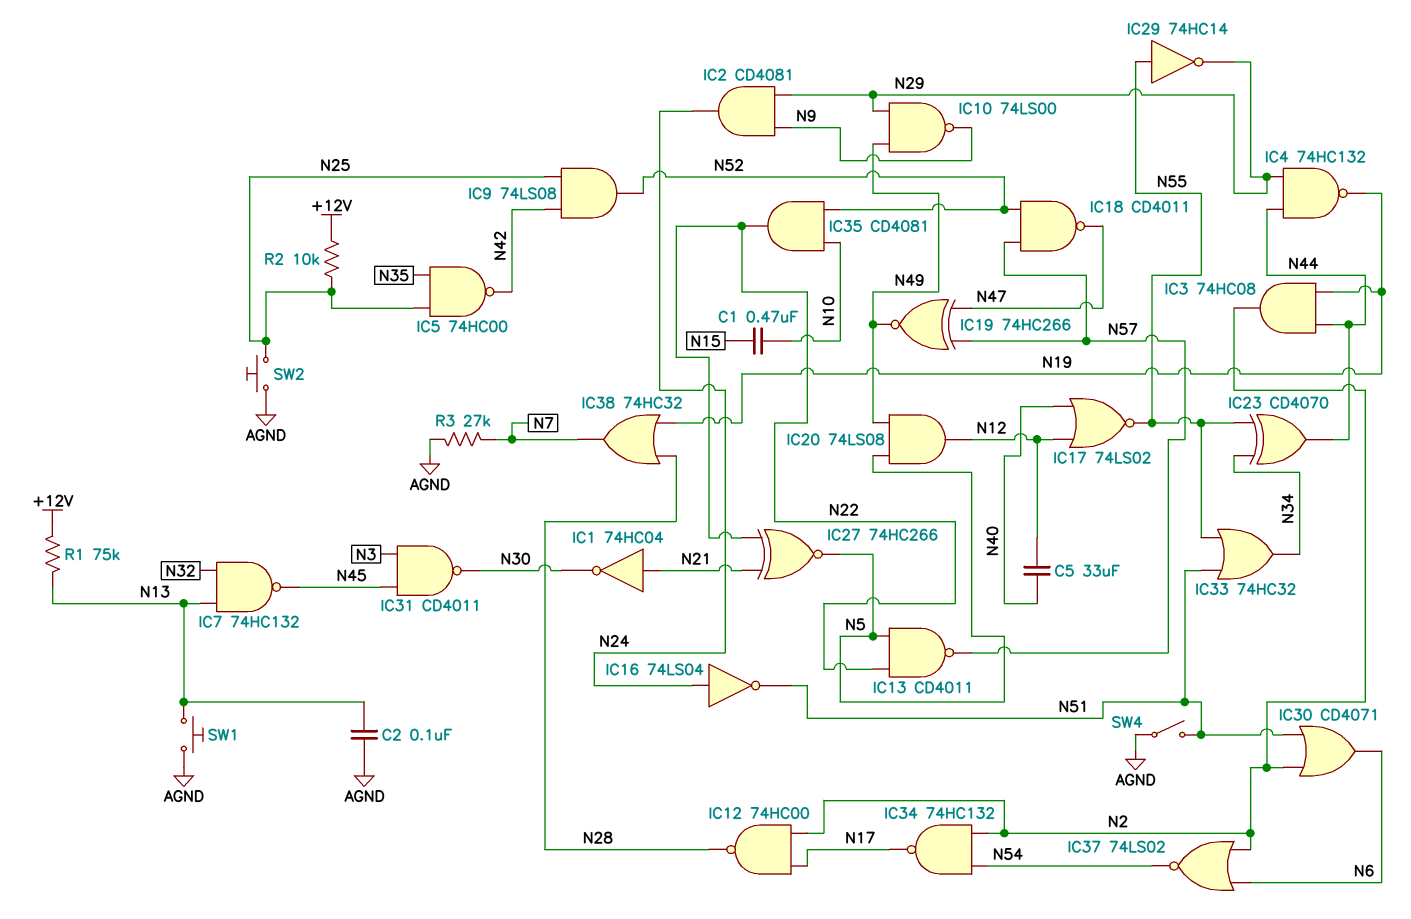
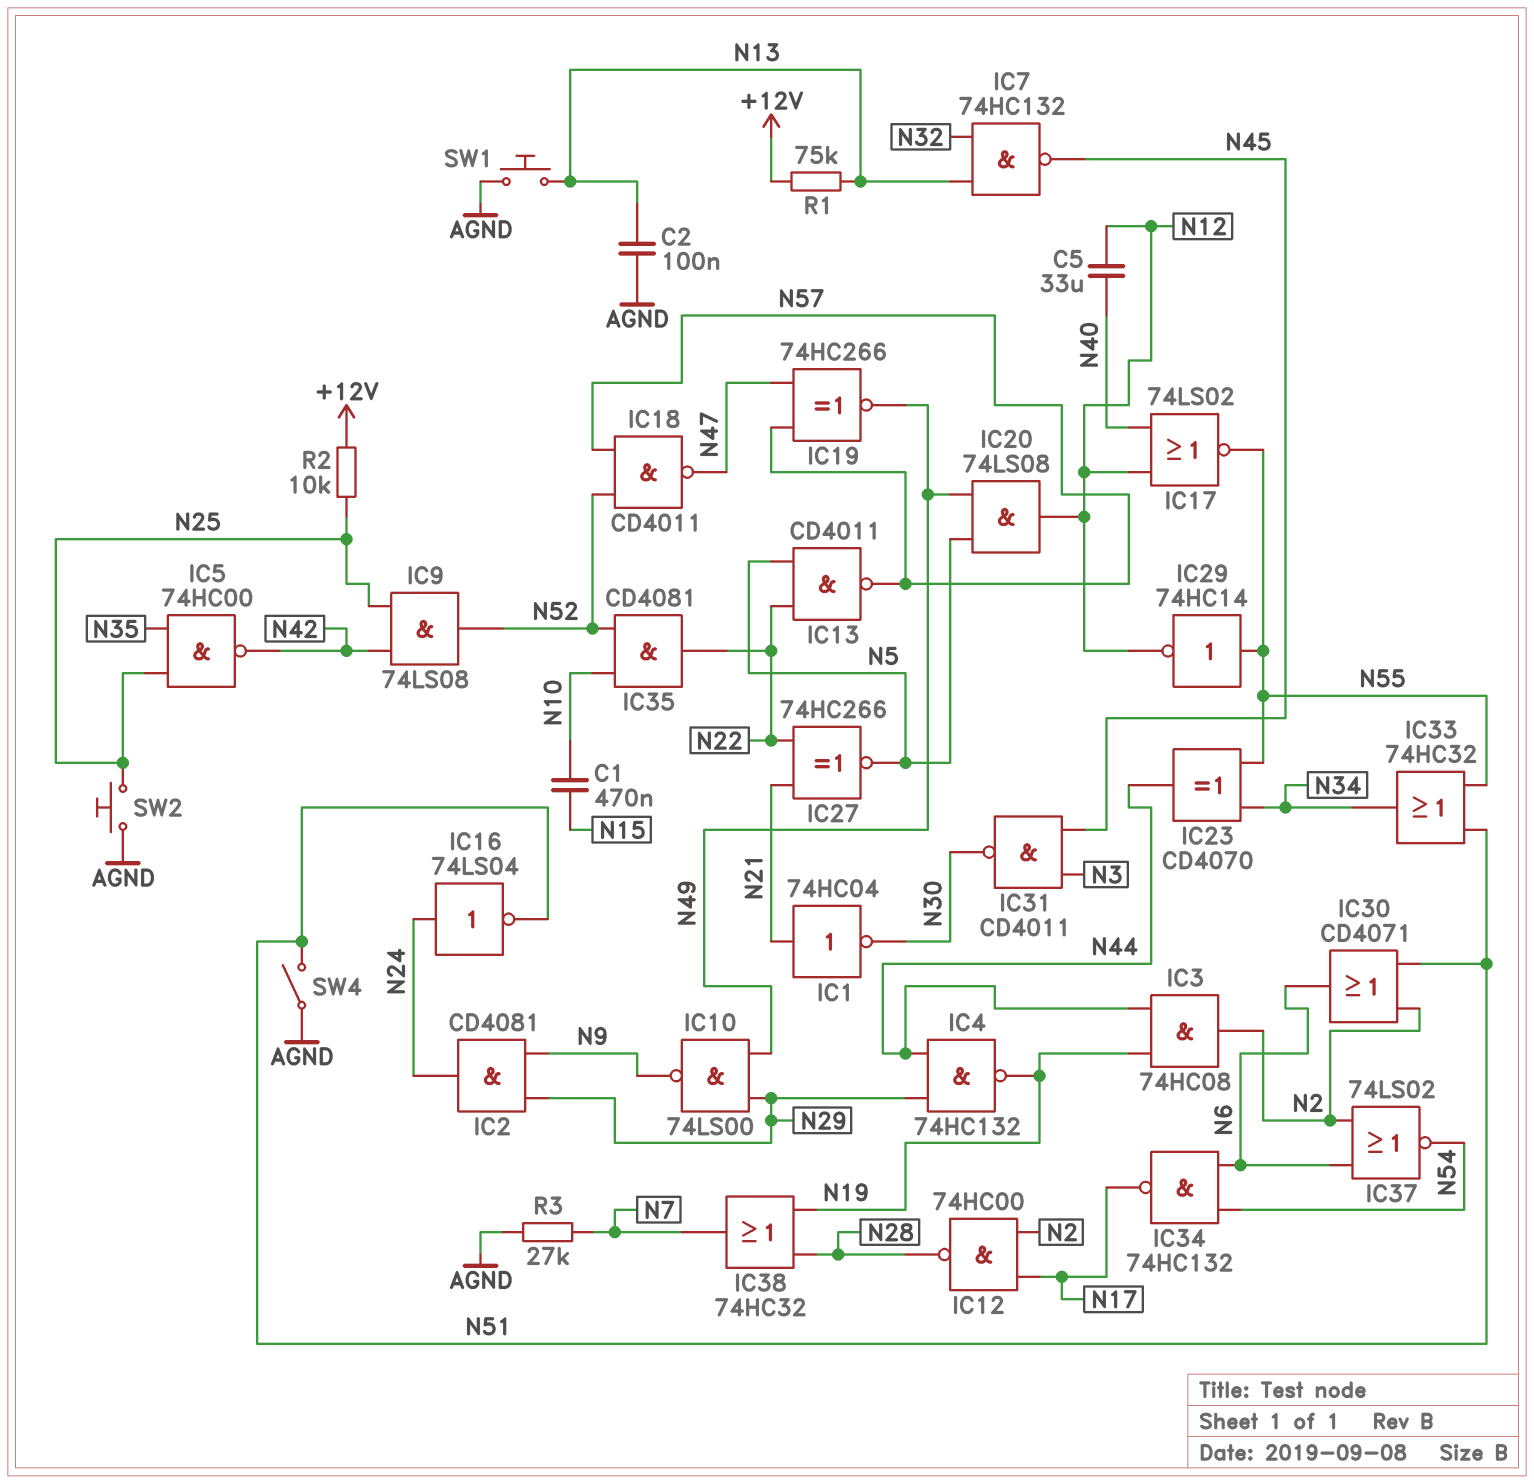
IC29: NOT 74HC14 (in N55, out N29) -> NOT 74HC14 (in N55, out N12)
IC34: NAND 74HC132 (in N2, in N54, out N17) -> NAND 74HC132 (in N6, in N54, out N17)

